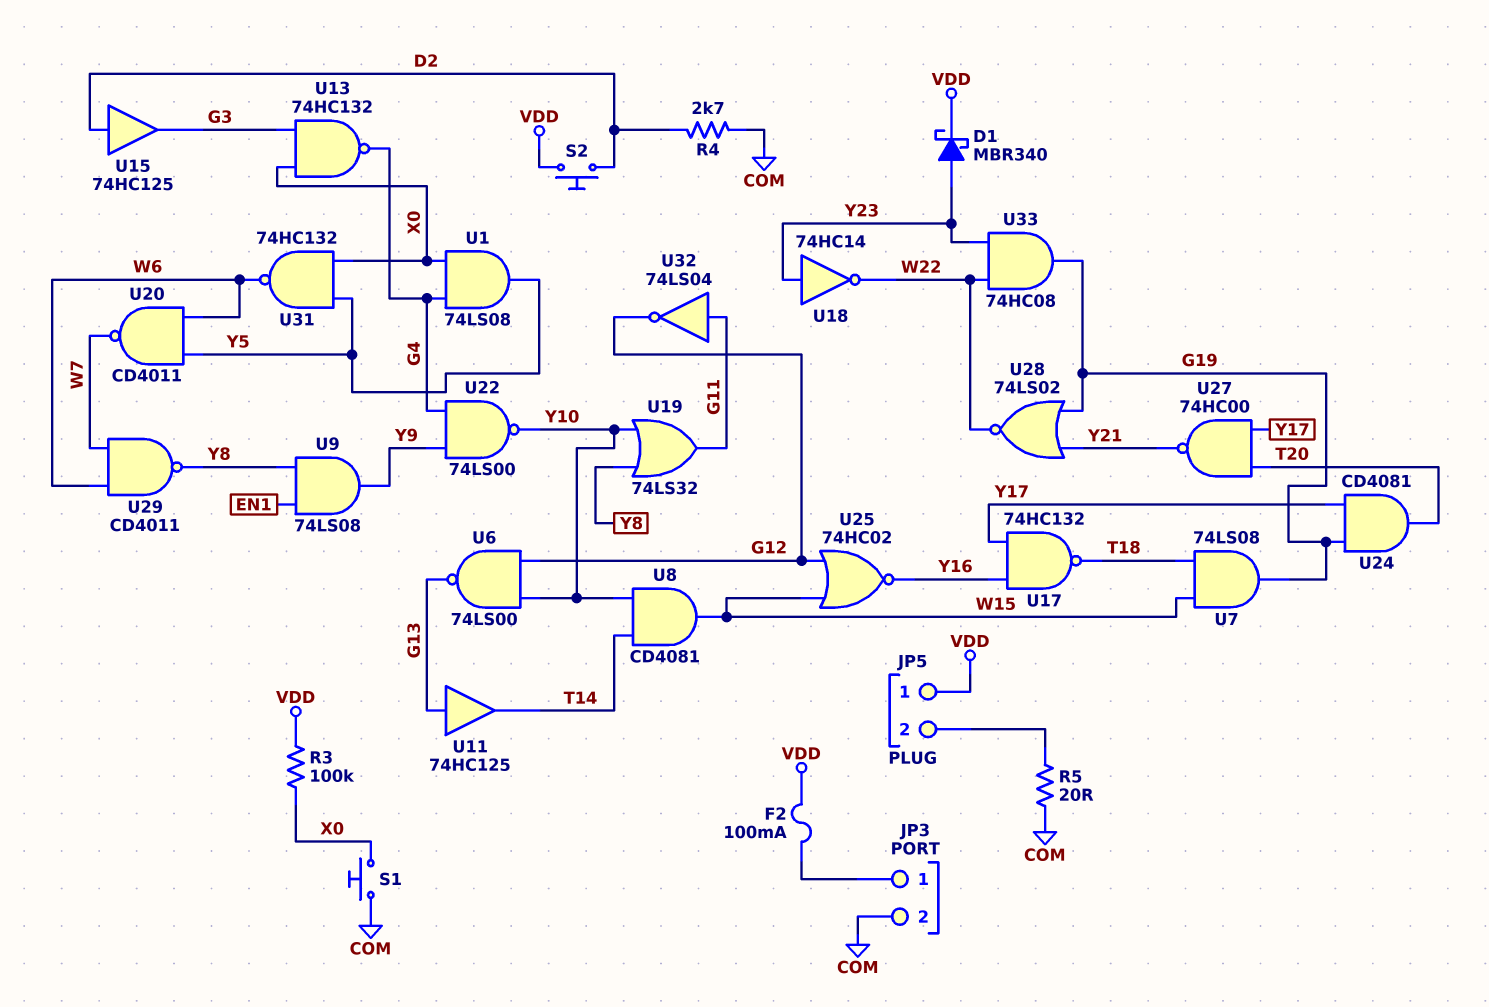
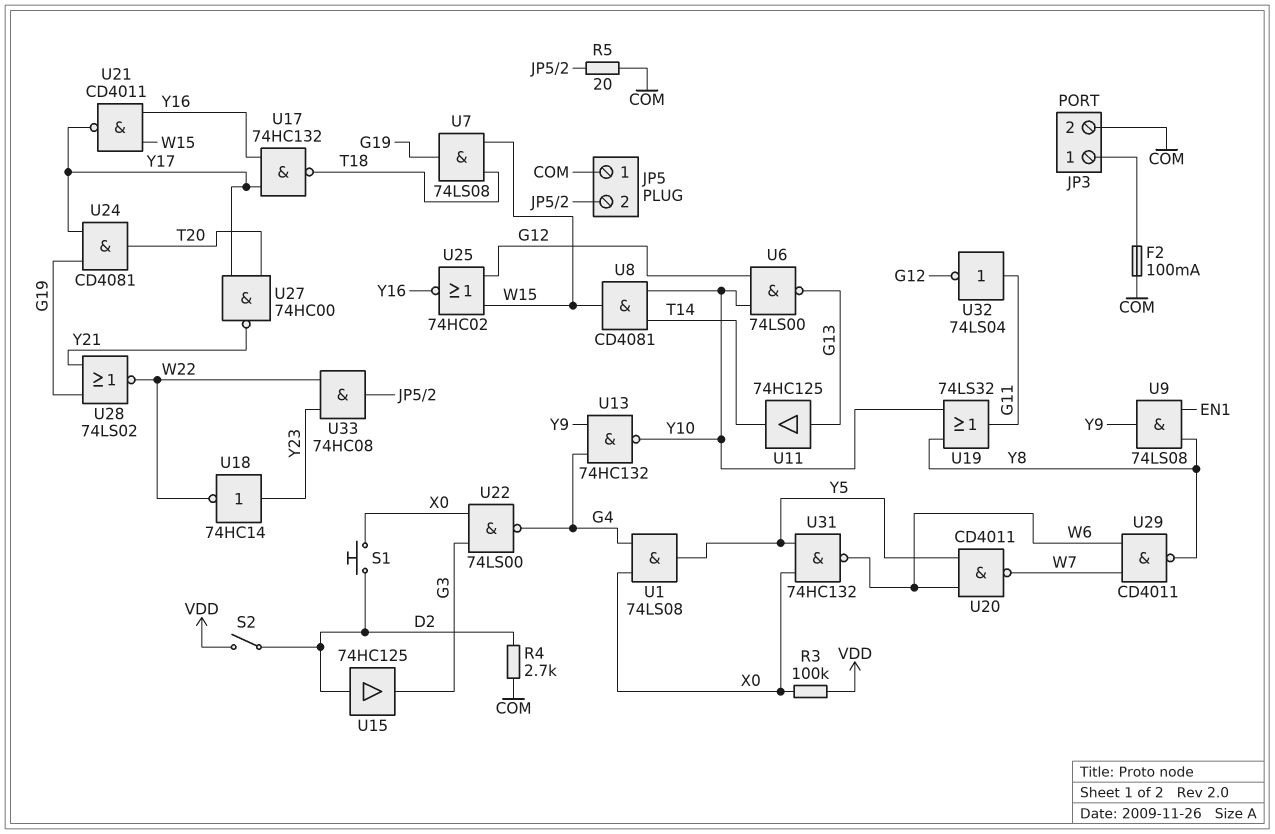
D1: schottky MBR340 (A Y23, K VDD) -> none
F2: 100mA (JP3/1, VDD) -> 100mA (COM, JP3/1)
JP5 pin 1: VDD -> COM
S1: button (COM, X0) -> button (D2, X0)
S2: button (D2, VDD) -> switch (D2, VDD)
U13: NAND 74HC132 (in G3, in X0, out G4) -> NAND 74HC132 (in G4, in Y9, out Y10)
U21: none -> NAND CD4011 (in W15, in Y16, out Y17)
U22: NAND 74LS00 (in G4, in Y9, out Y10) -> NAND 74LS00 (in G3, in X0, out G4)
U33: AND 74HC08 (in W22, in Y23, out G19) -> AND 74HC08 (in W22, in Y23, out JP5/2)

